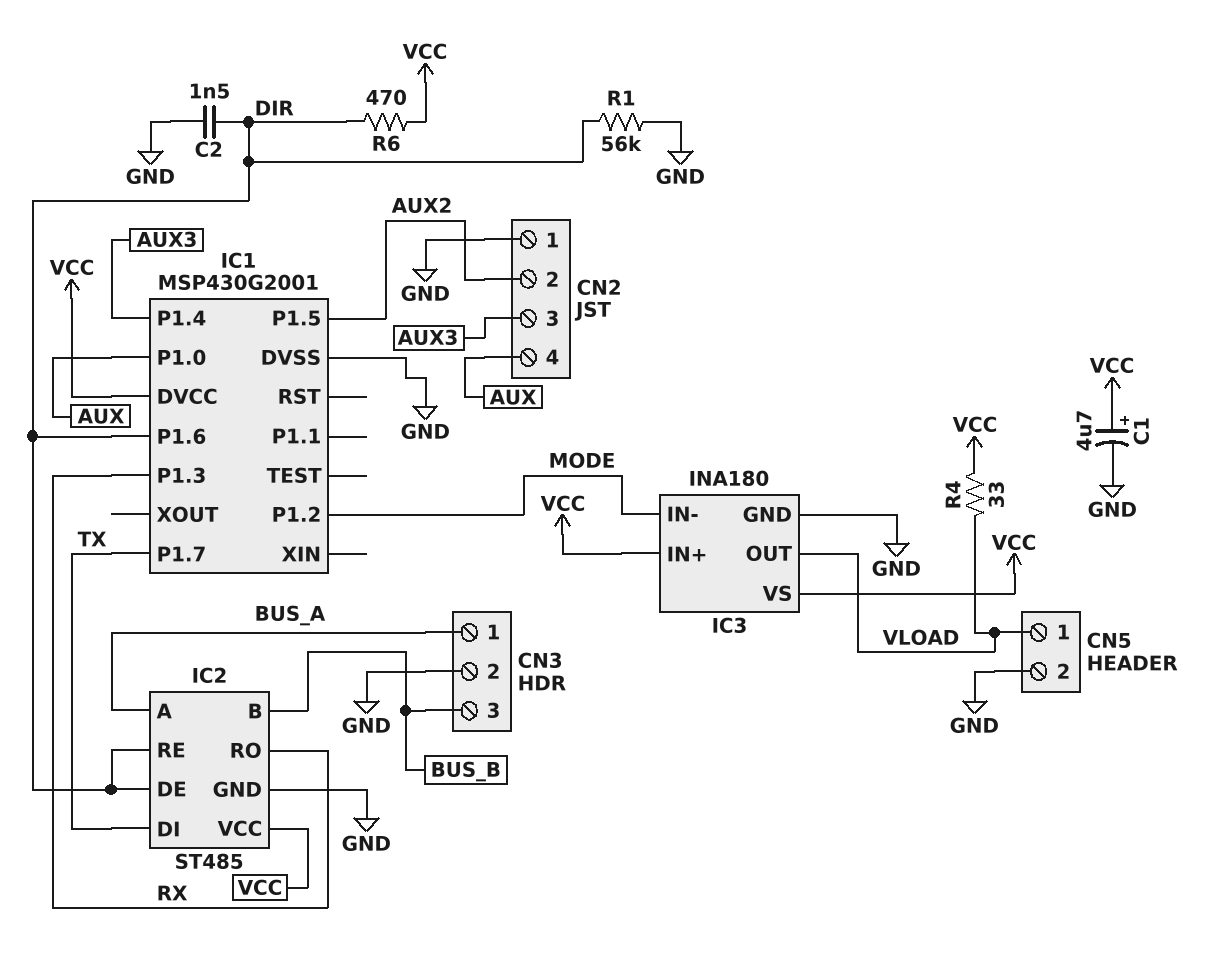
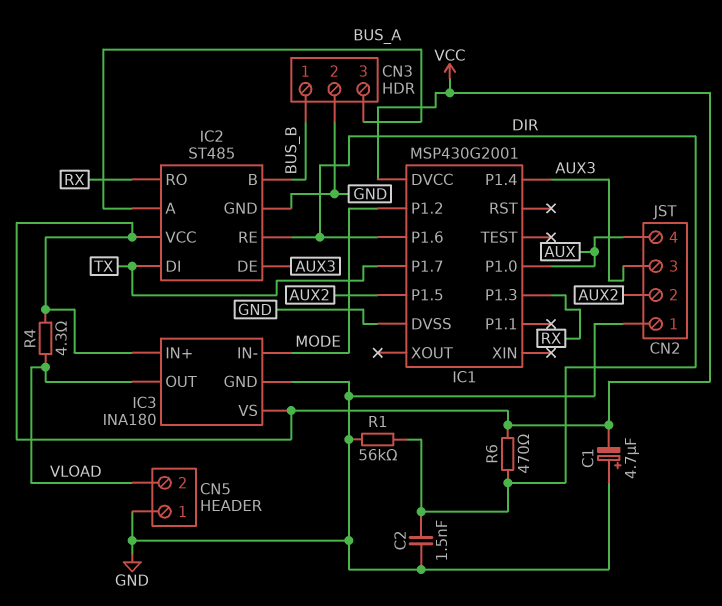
C1: 4.7uF (plus VCC, minus GND) -> 4.7uF (plus GND, minus VCC)
CN3 pin 1: BUS_A -> BUS_B
CN3 pin 3: BUS_B -> BUS_A
CN5 pin 1: VLOAD -> GND
CN5 pin 2: GND -> VLOAD
IC2 pin DE: DIR -> AUX3
R4: 33 (VCC, VLOAD) -> 4.3 (VCC, VLOAD)

